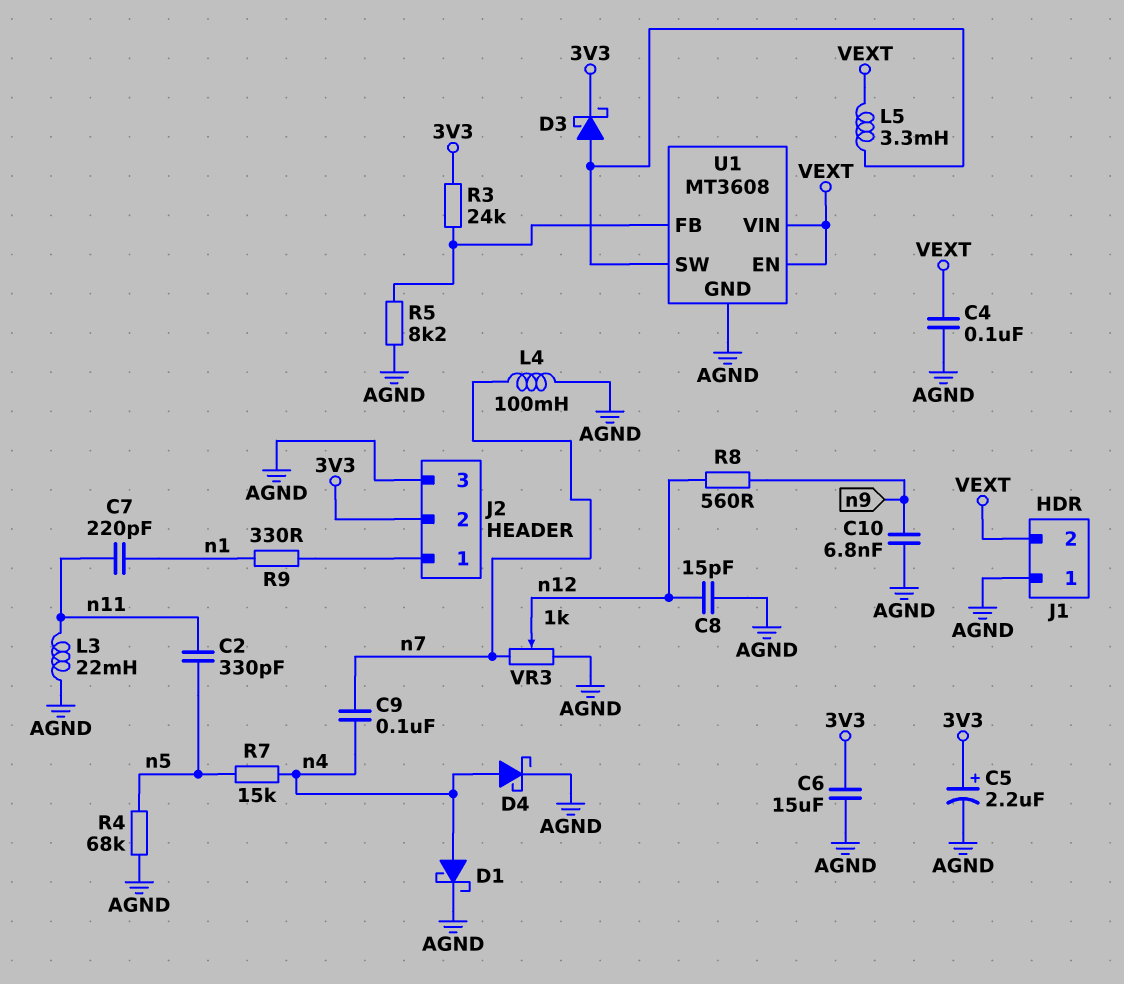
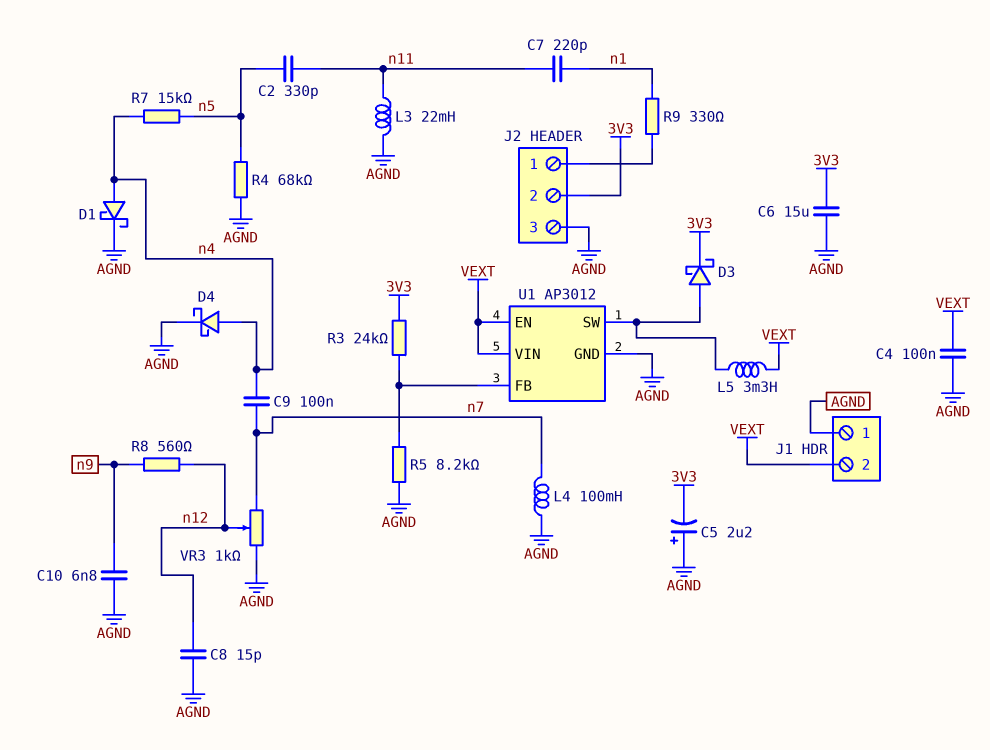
C5: 2.2uF (plus 3V3, minus AGND) -> 2.2uF (plus AGND, minus 3V3)
U1: MT3608 -> AP3012

